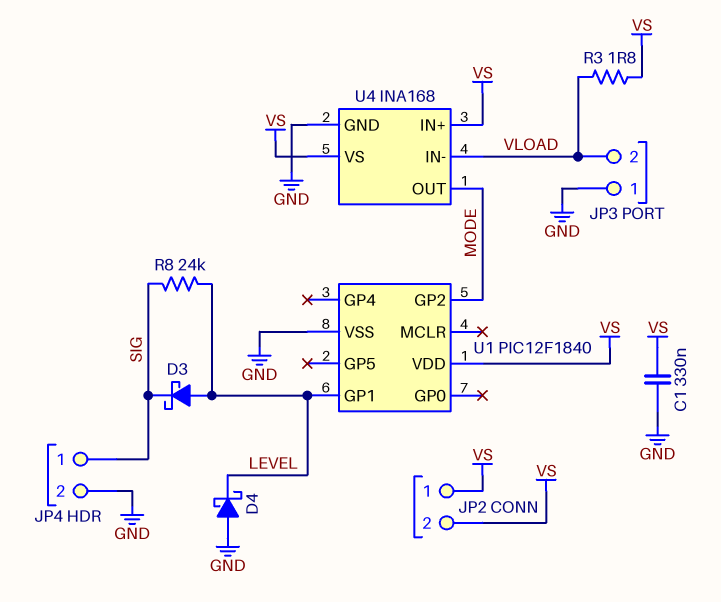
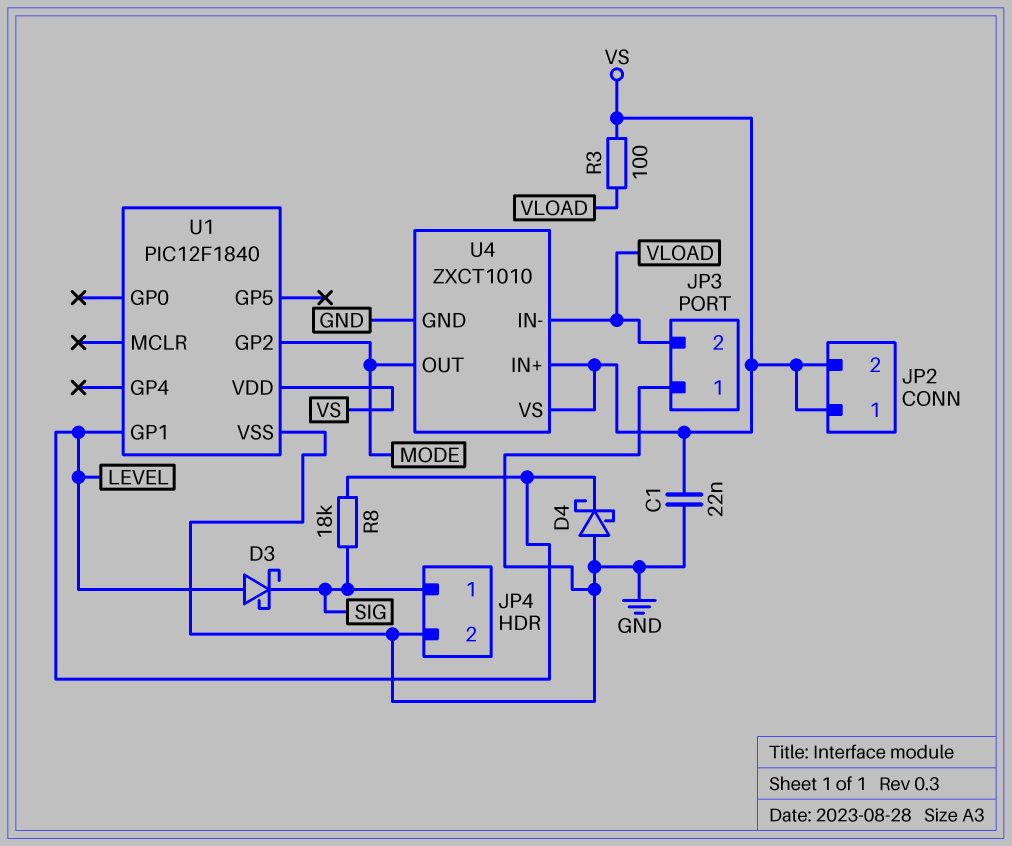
C1: 330nF (GND, VS) -> 22nF (GND, VS)
R3: 1.8 (VLOAD, VS) -> 100 (VLOAD, VS)
R8: 24k (LEVEL, SIG) -> 18k (LEVEL, SIG)
U4: INA168 -> ZXCT1010

